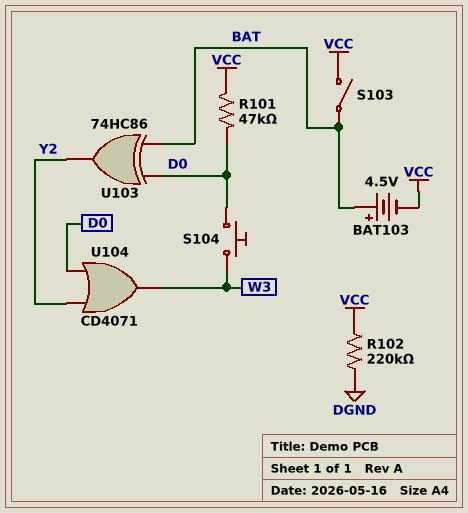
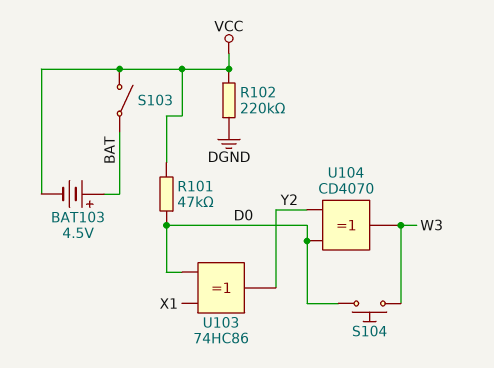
U103: XOR 74HC86 (in BAT, in D0, out Y2) -> XOR 74HC86 (in D0, in X1, out Y2)
U104: OR CD4071 (in D0, in Y2, out W3) -> XOR CD4070 (in D0, in Y2, out W3)

